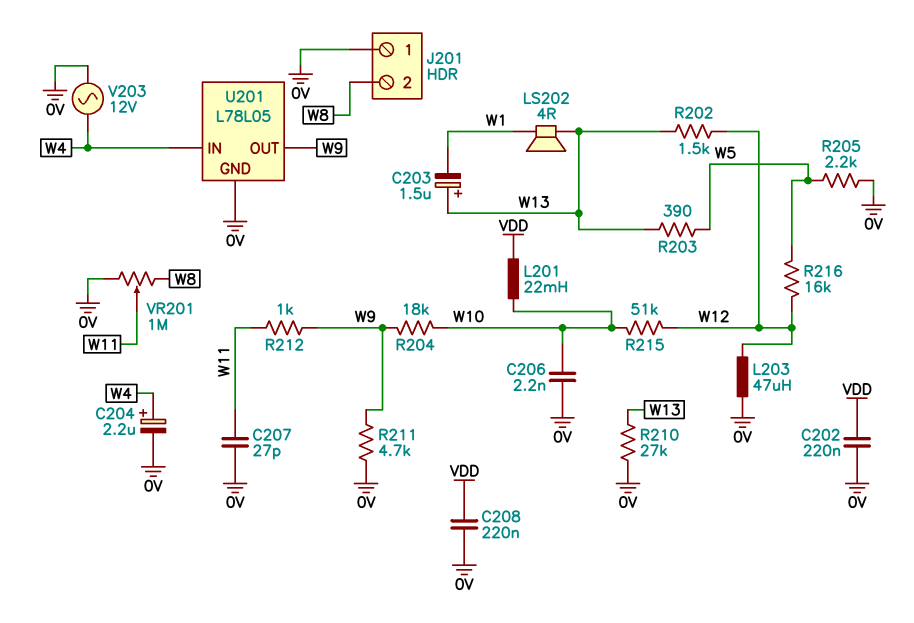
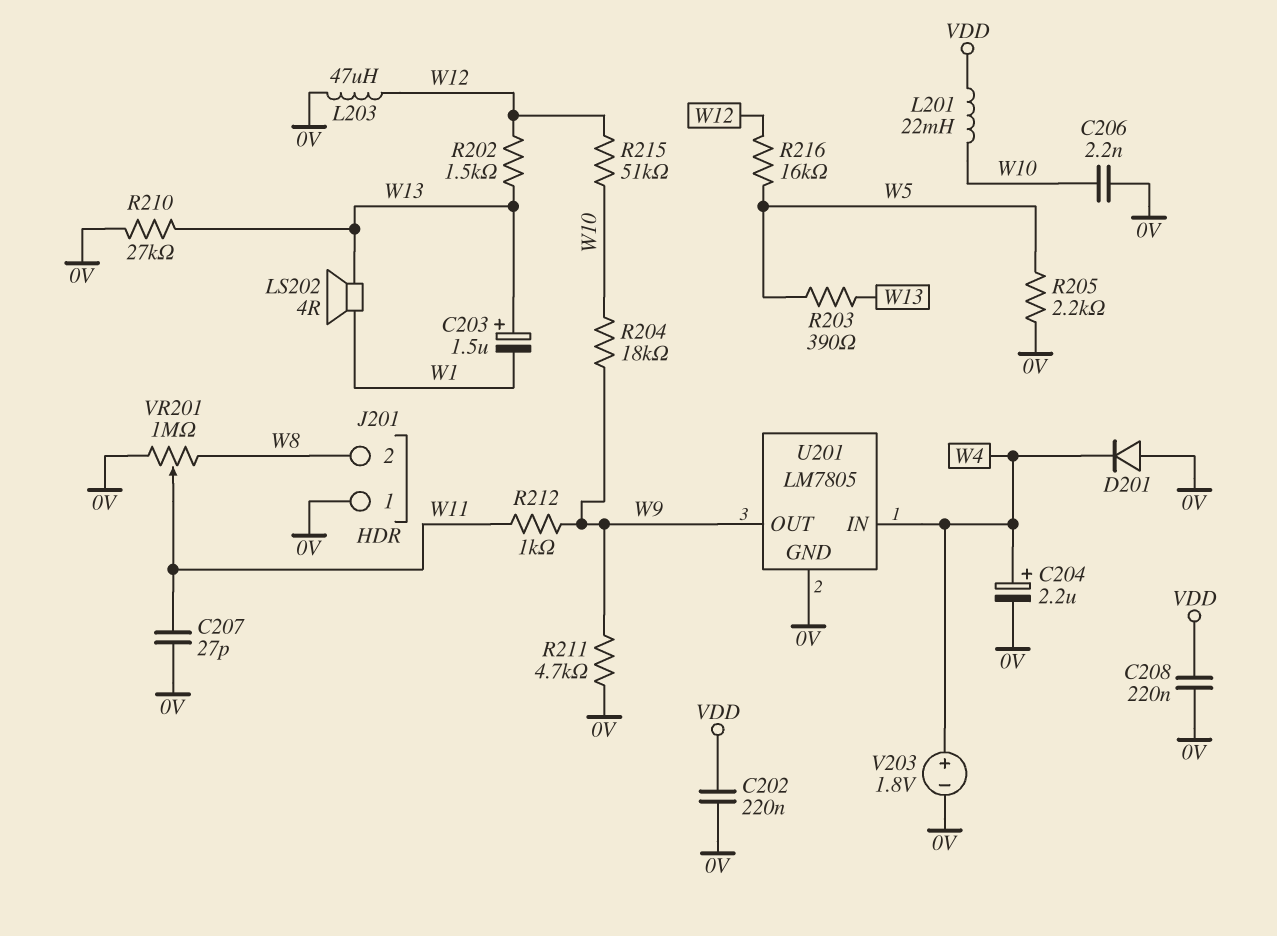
D201: none -> diode (A 0V, K W4)
U201: L78L05 -> LM7805
V203: AC 12V (0V, W4) -> 1.8V (plus W4, minus 0V)

